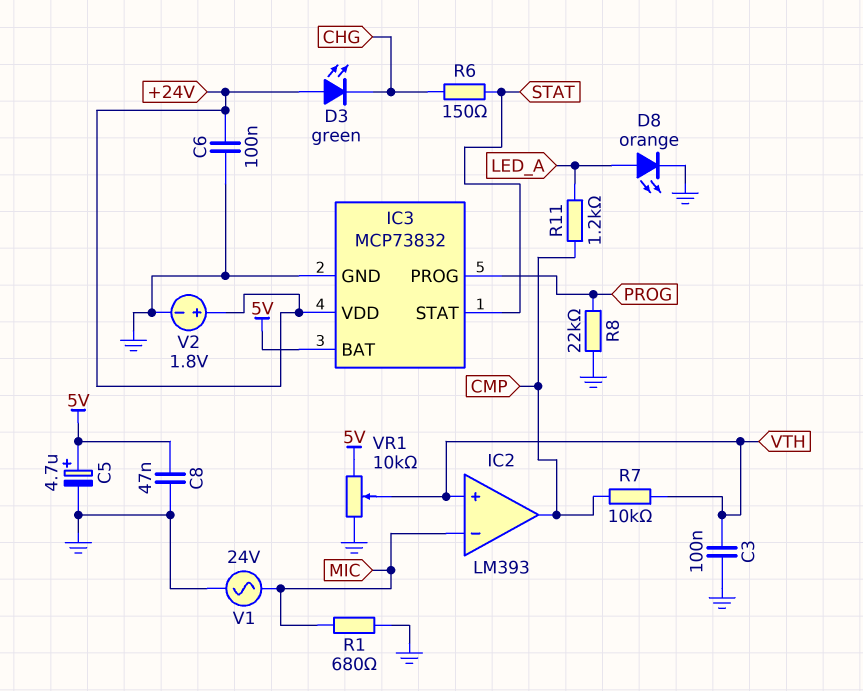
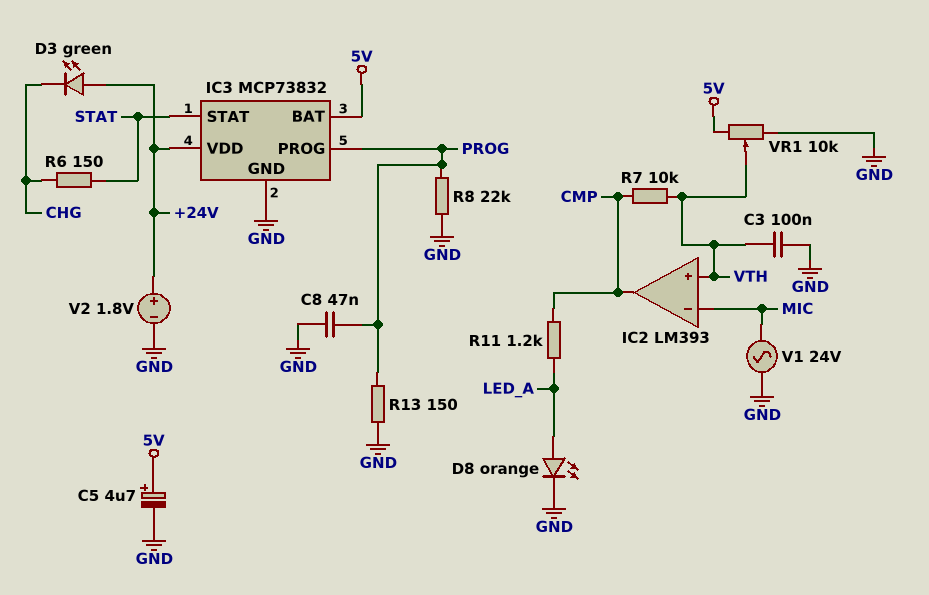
C6: 100nF (+24V, GND) -> none
C8: 47nF (5V, GND) -> 47nF (GND, PROG)
R1: 680 (GND, MIC) -> none
R13: none -> 150 (GND, PROG)

